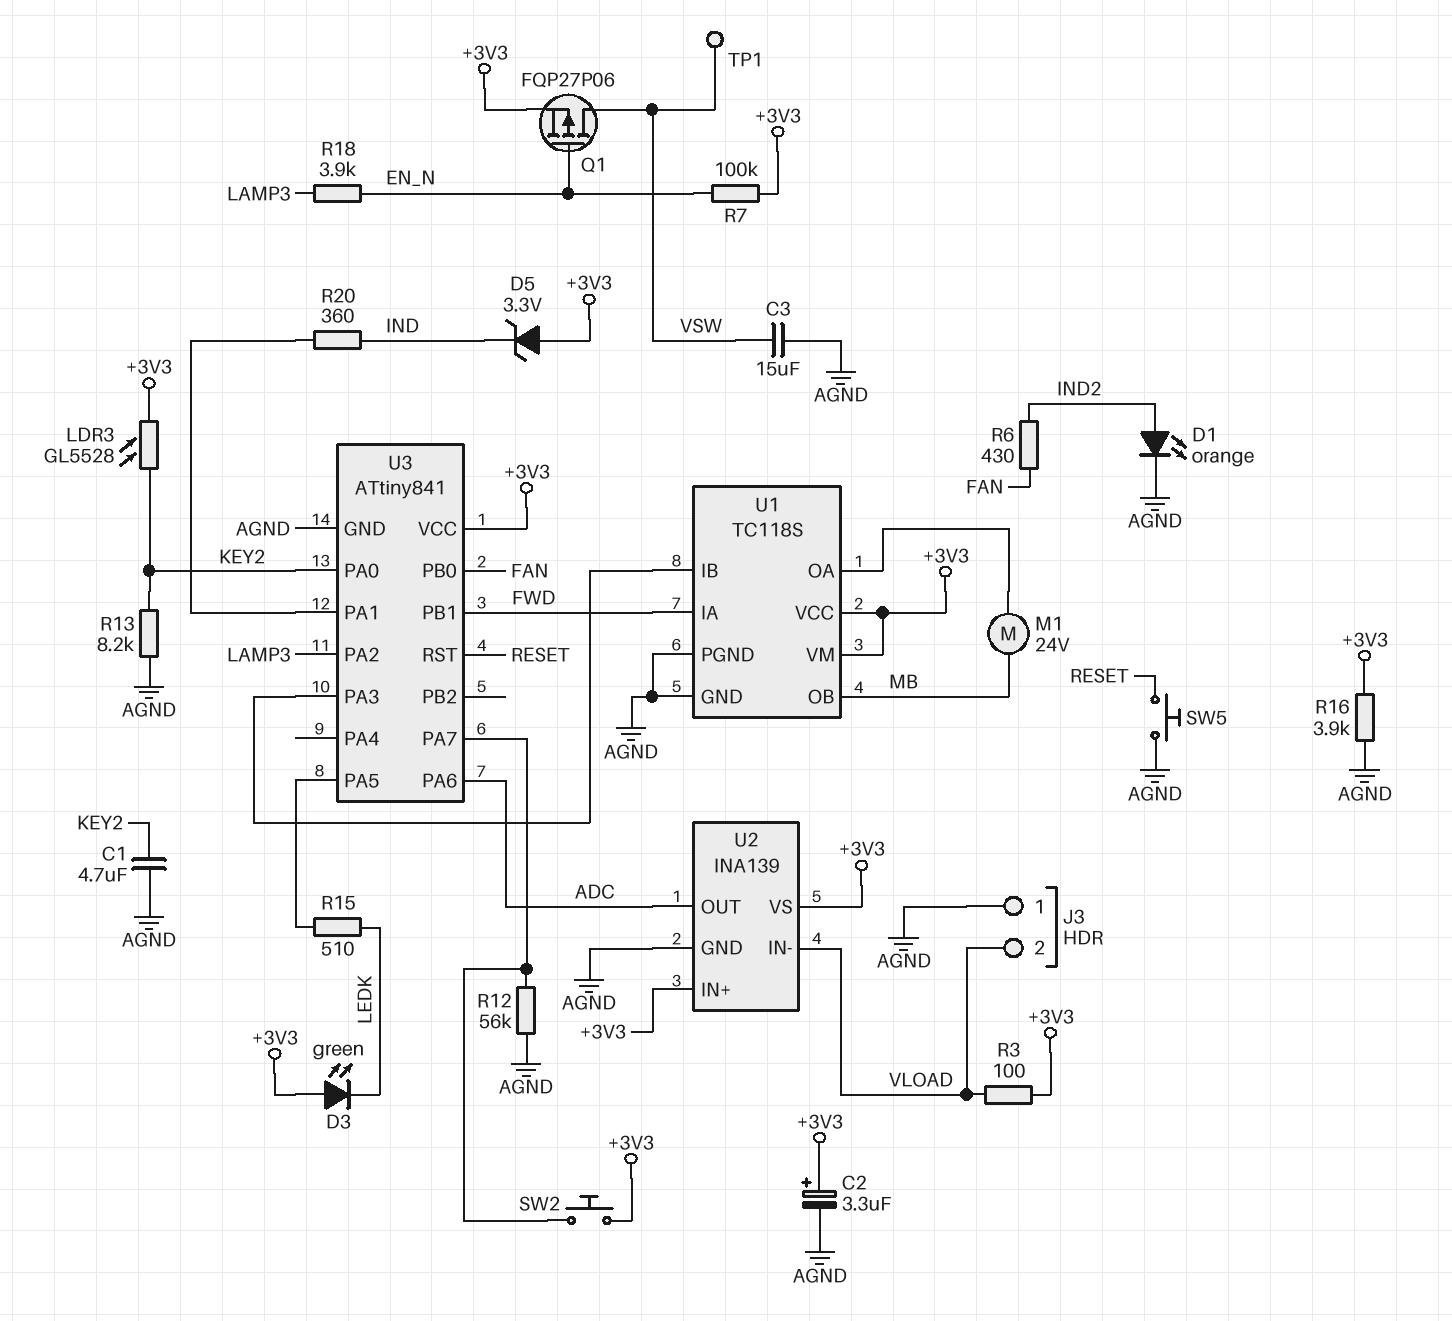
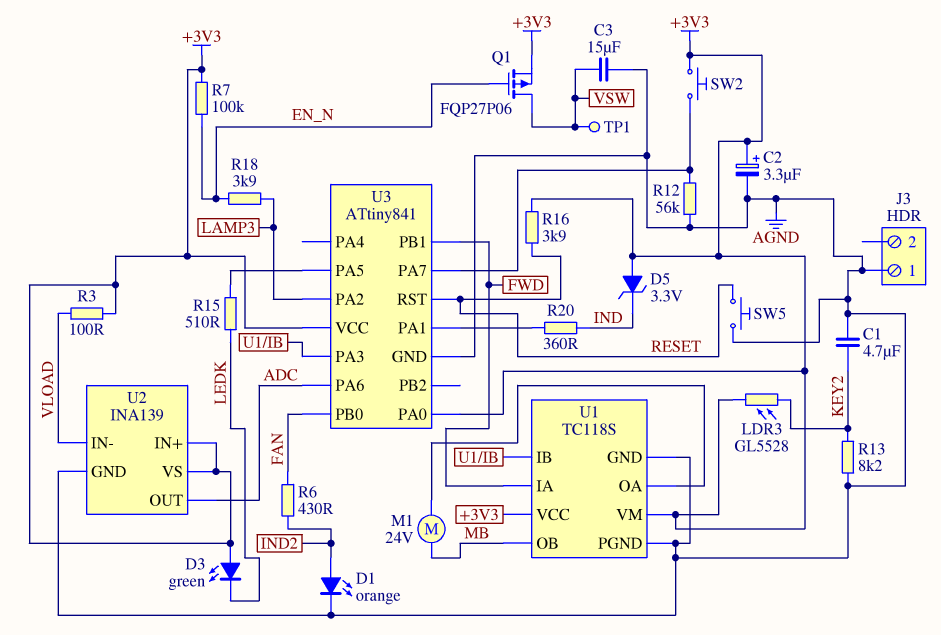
J3 pin 2: VLOAD -> none
R16: 3.9k (+3V3, AGND) -> 3.9k (+3V3, RESET)
U3 pin PA0: KEY2 -> +3V3

